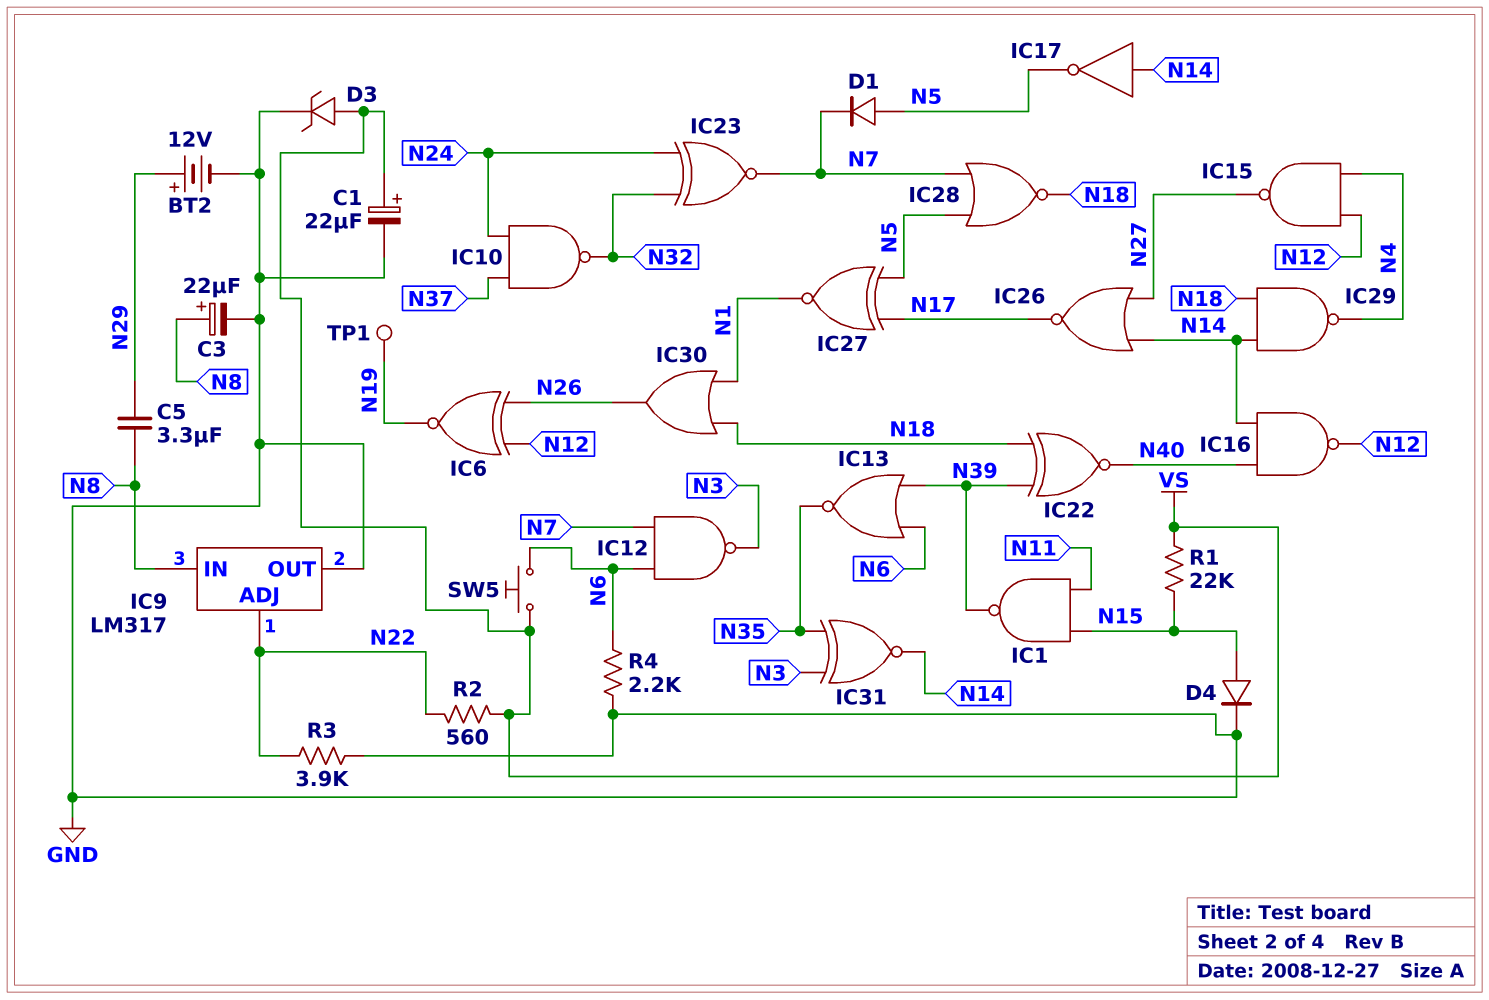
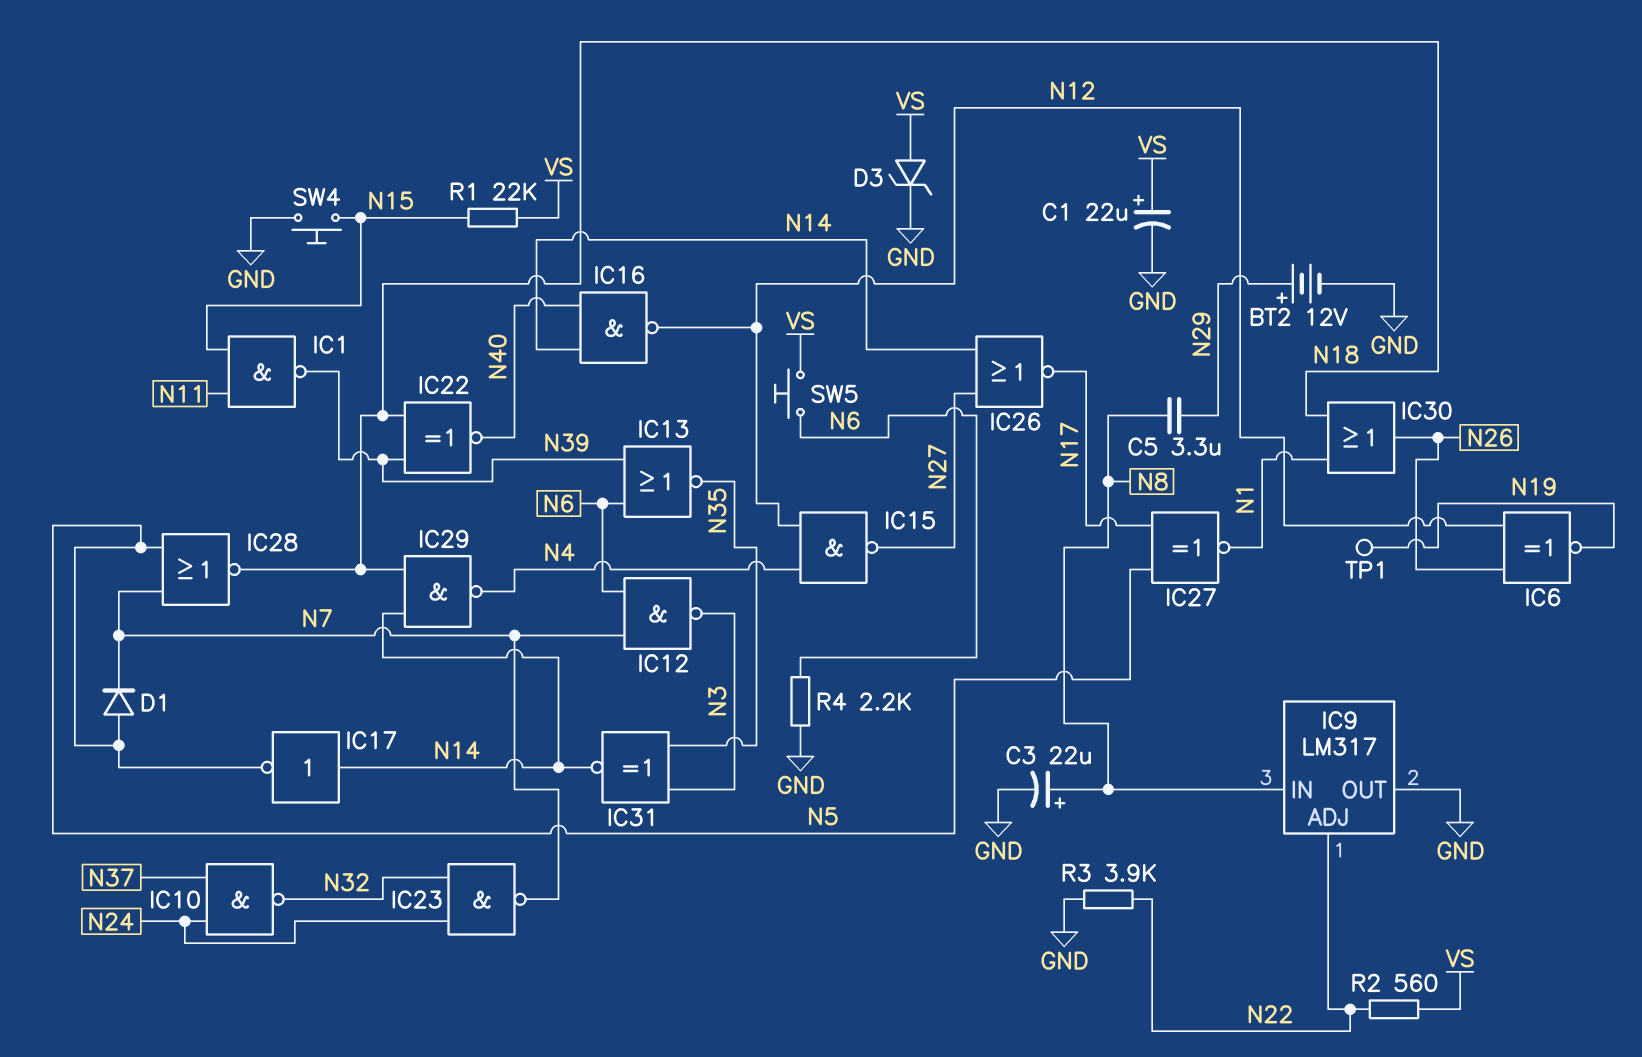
D4: diode (A N15, K GND) -> none
IC23: XNOR (in N24, in N32, out N7) -> NAND (in N24, in N32, out N7)
SW4: none -> button (GND, N15)

